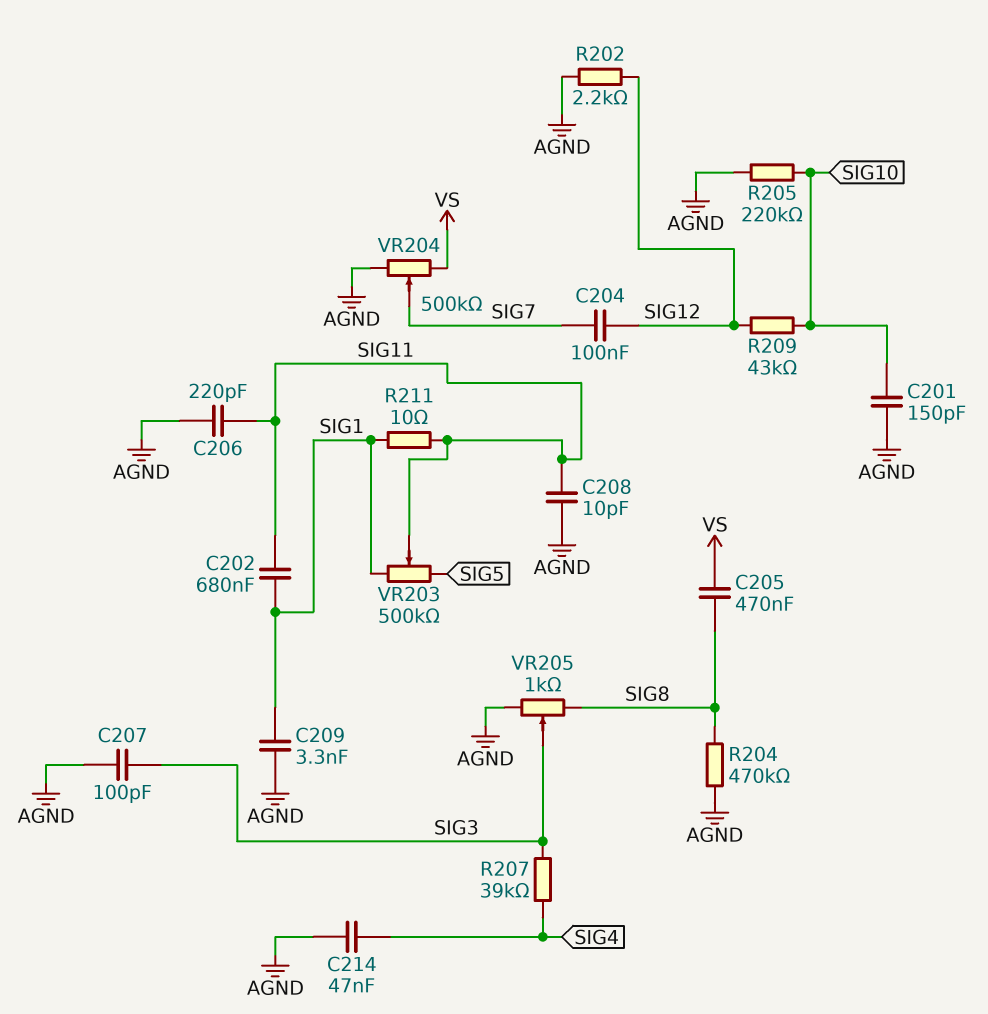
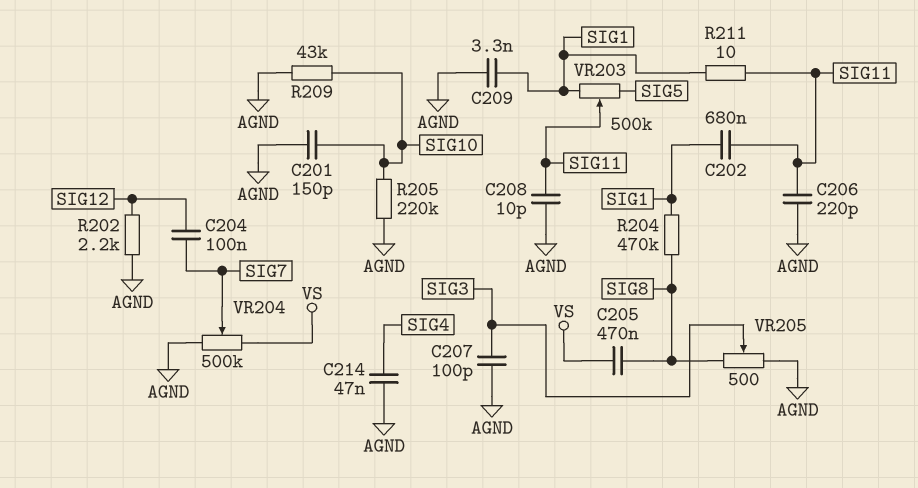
R204: 470k (AGND, SIG8) -> 470k (SIG1, SIG8)
R207: 39k (SIG3, SIG4) -> none
R209: 43k (SIG10, SIG12) -> 43k (AGND, SIG10)
VR205: 1k (AGND, SIG8, wiper SIG3) -> 500 (AGND, SIG8, wiper SIG3)

